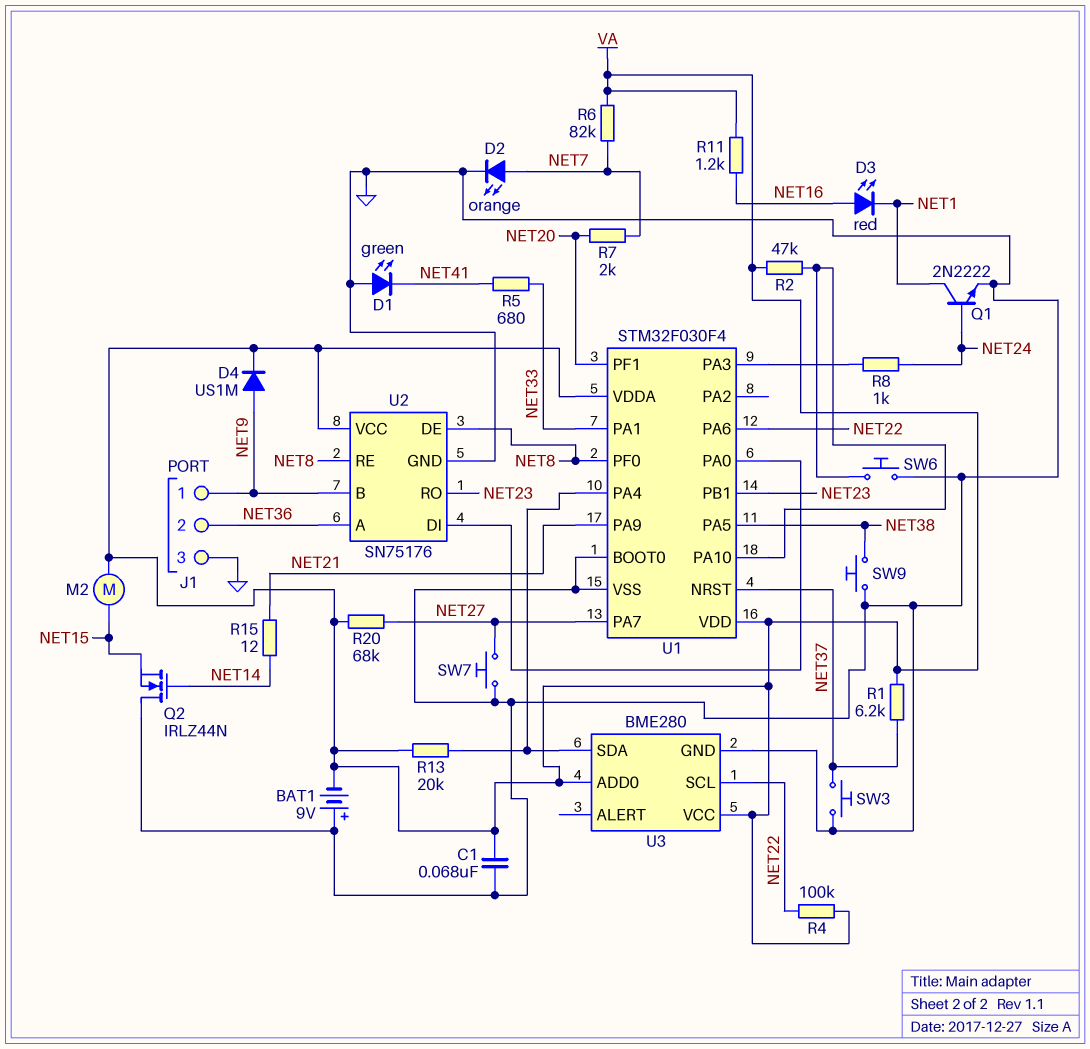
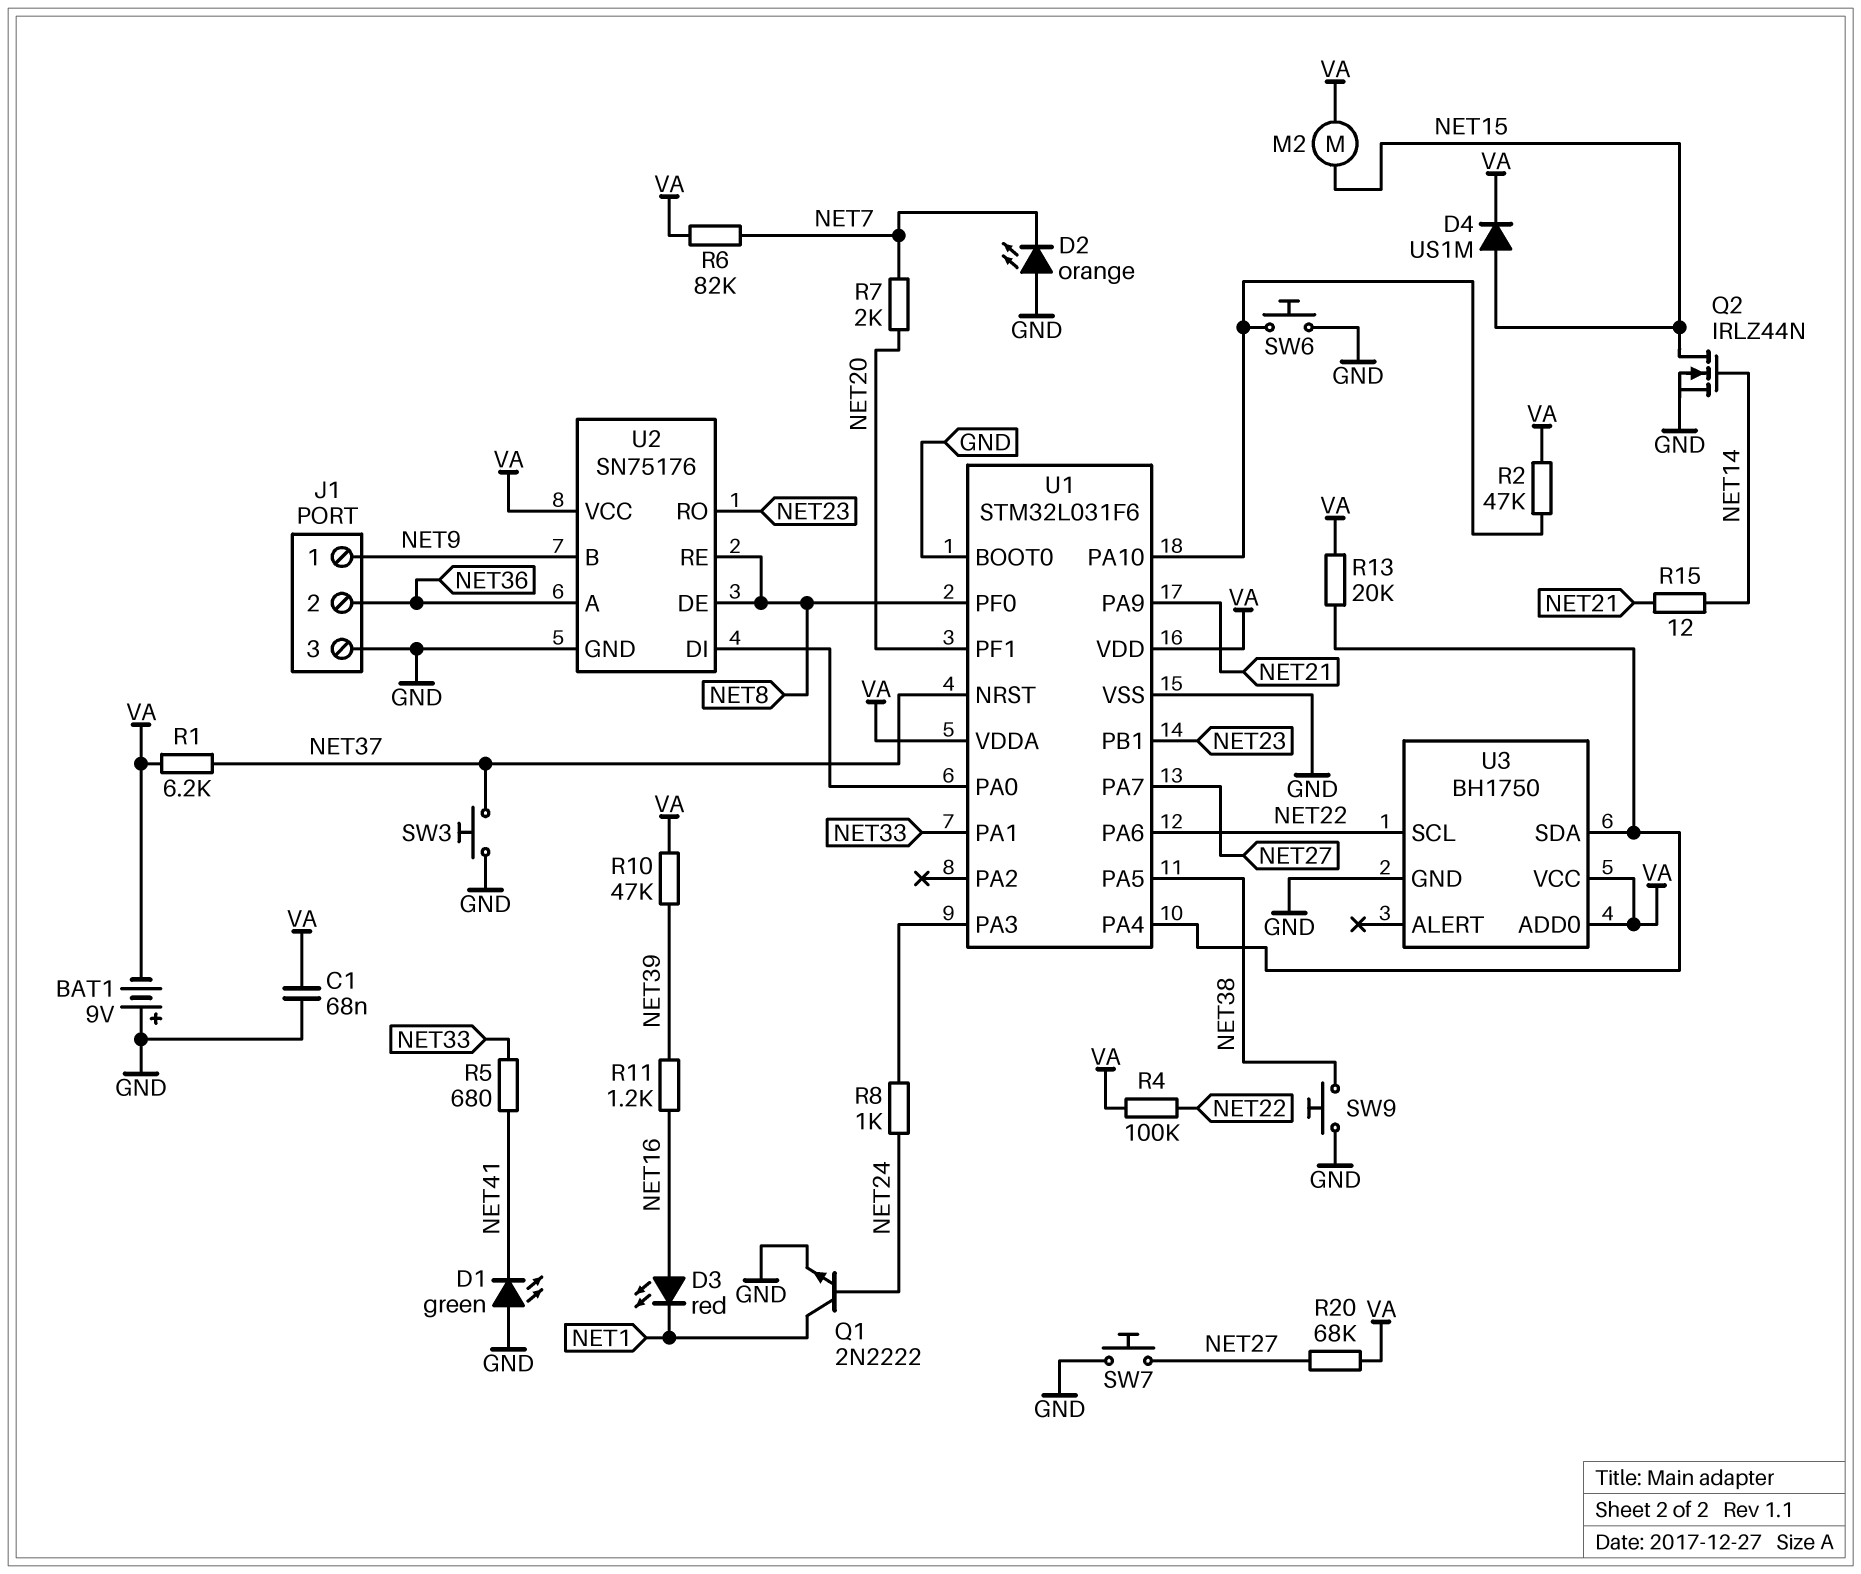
D2: LED orange (A NET7, K GND) -> LED orange (A GND, K NET7)
D4: diode US1M (A NET9, K VA) -> diode US1M (A NET15, K VA)
Q2: NMOS IRLZ44N (G NET14, D GND, S NET15) -> NMOS IRLZ44N (G NET14, D NET15, S GND)
R10: none -> 47k (NET39, VA)
R11: 1.2k (NET16, VA) -> 1.2k (NET16, NET39)
U1: STM32F030F4 -> STM32L031F6
U3: BME280 -> BH1750

